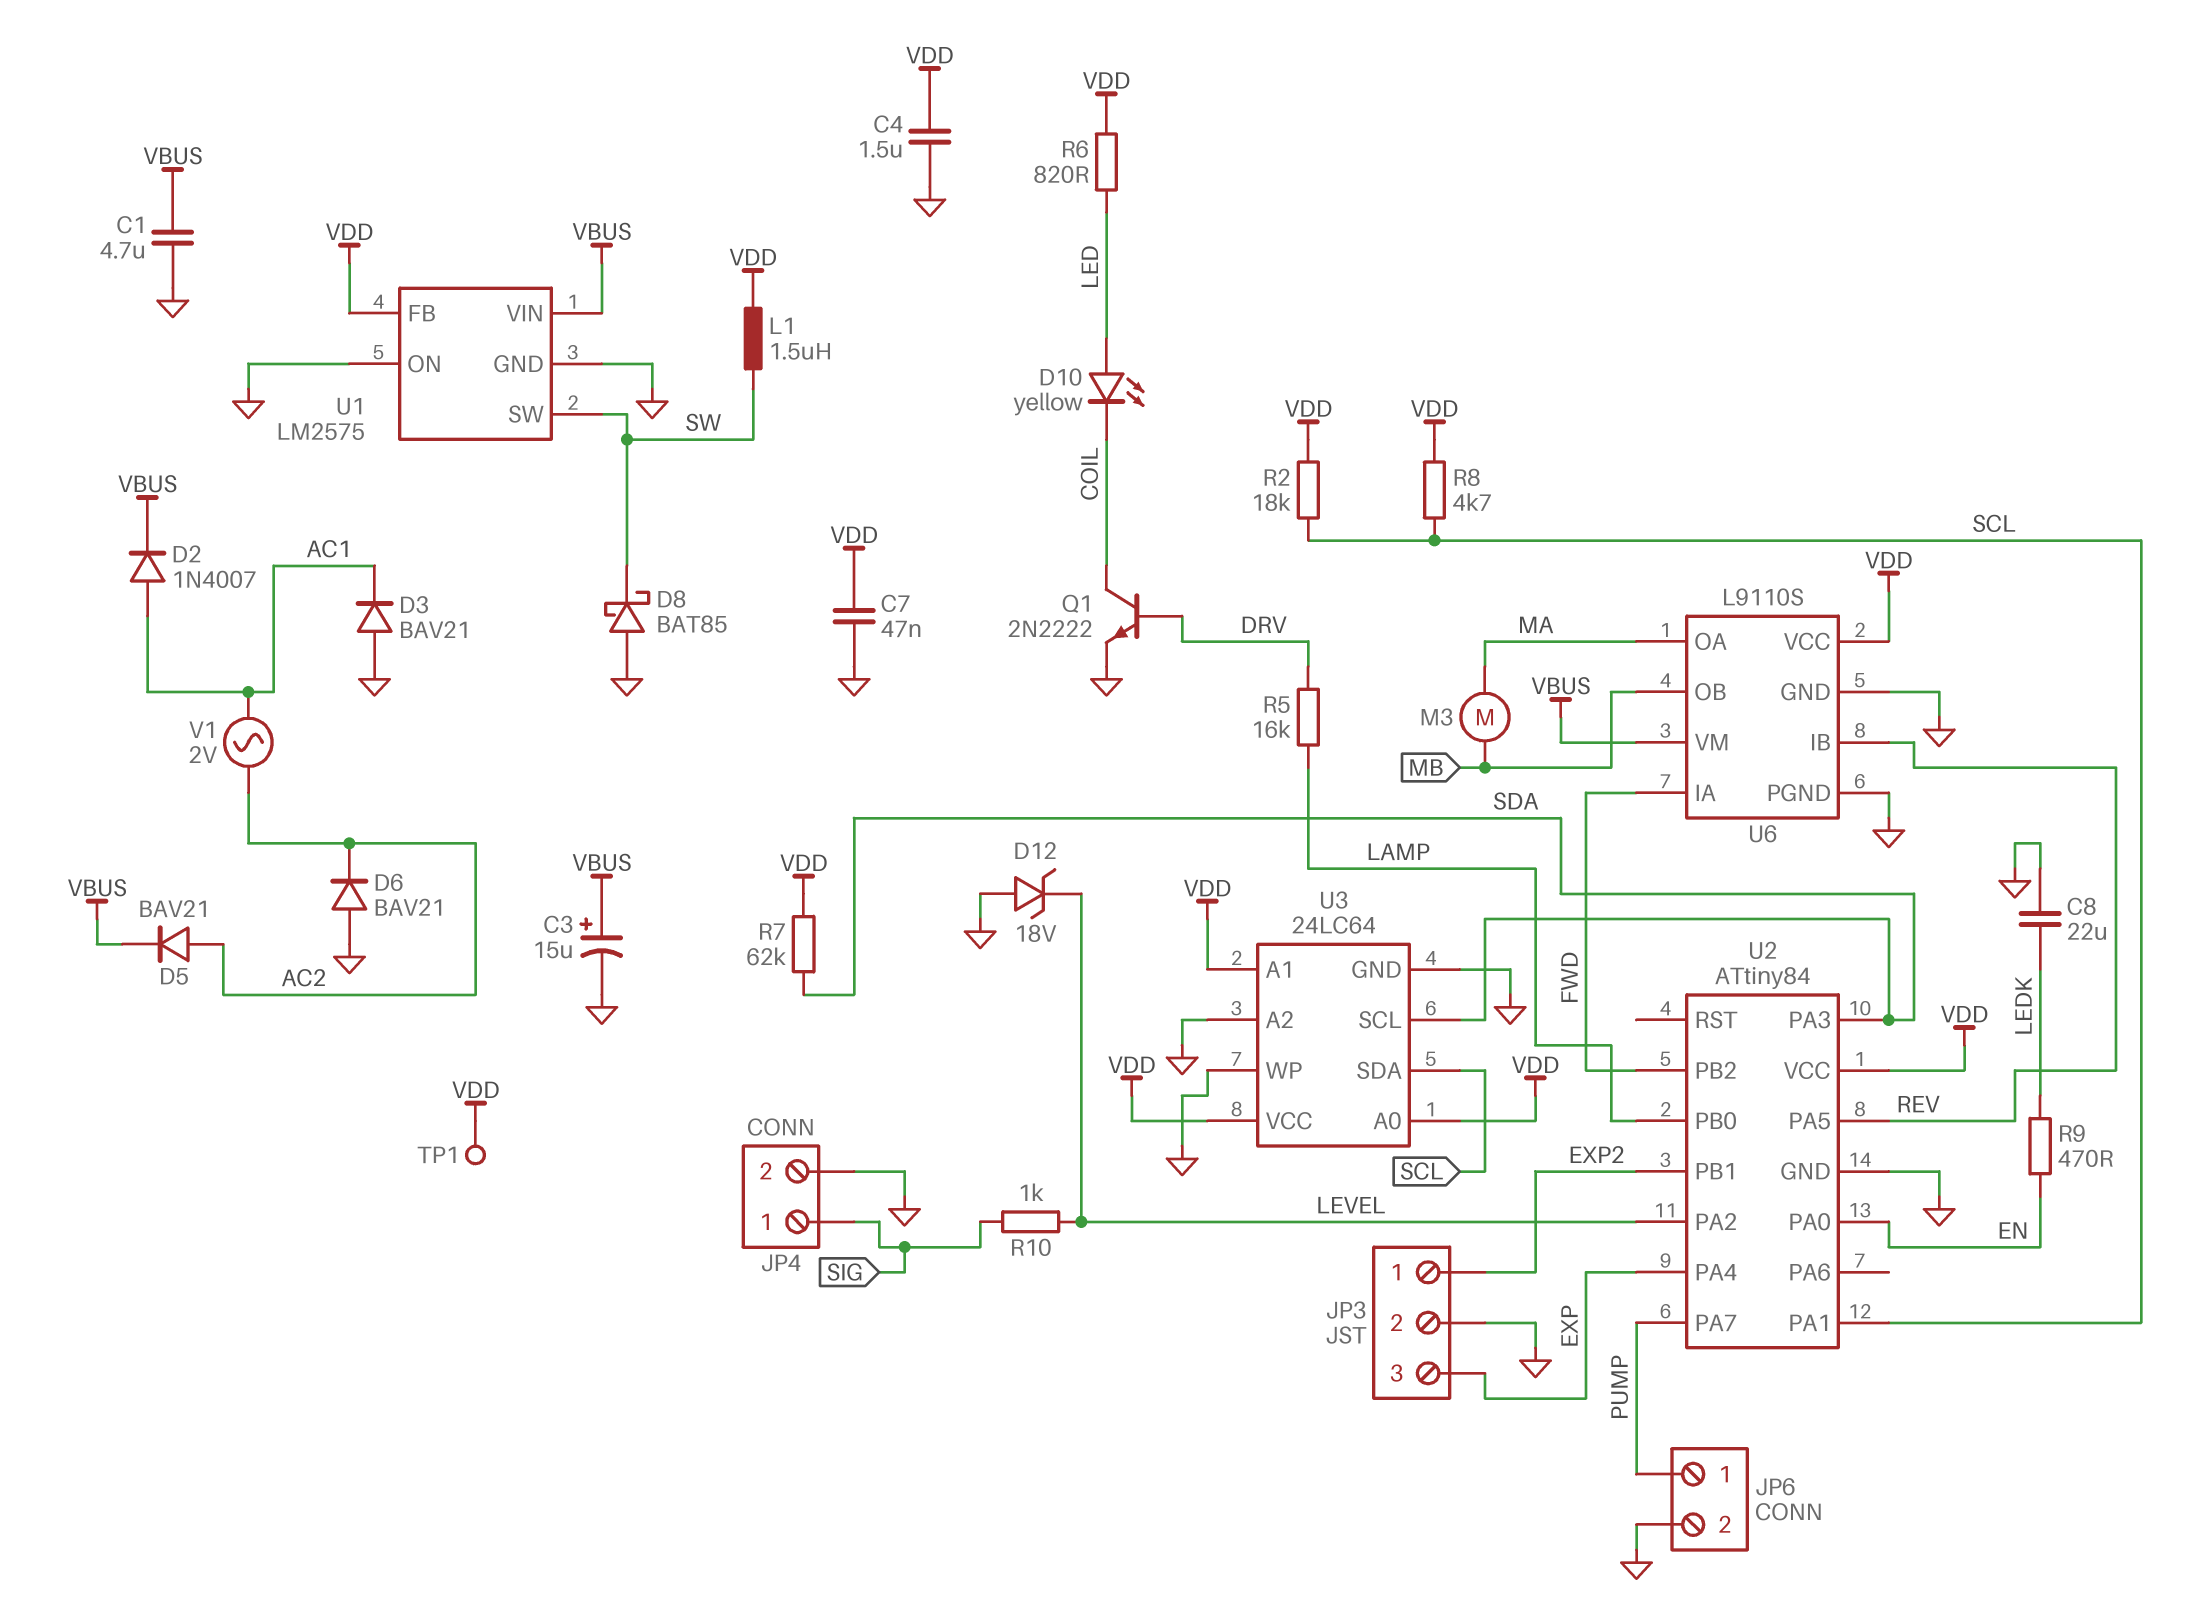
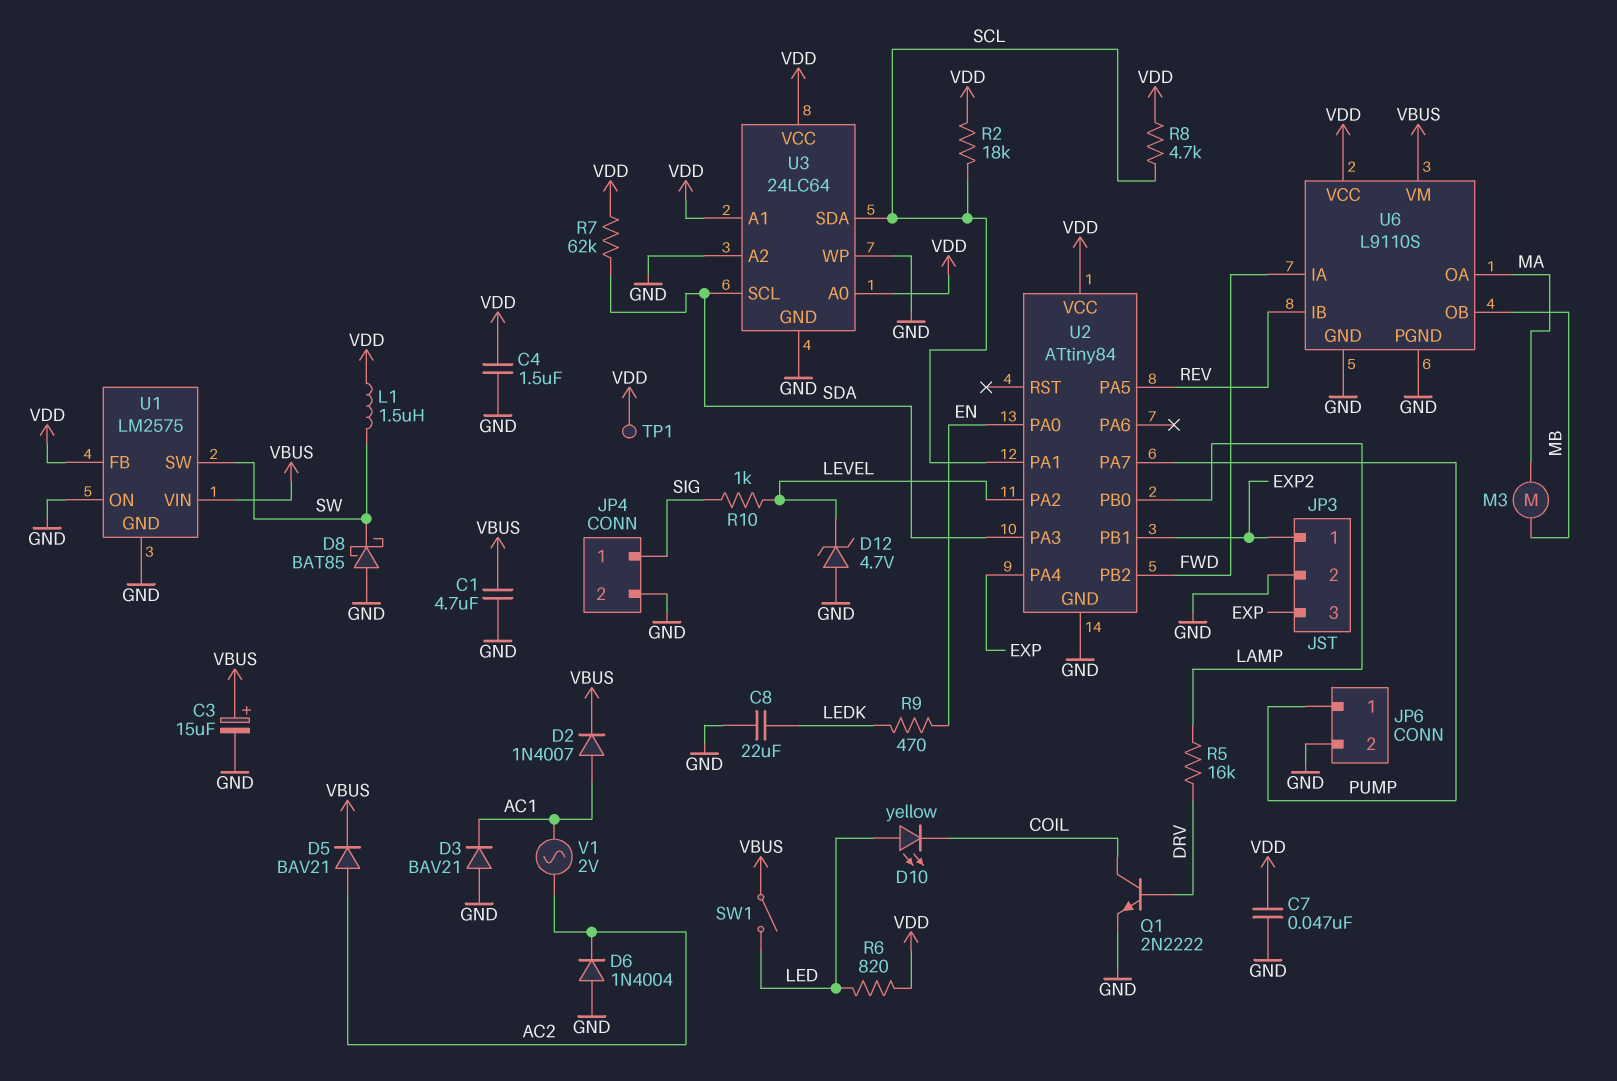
D6: diode BAV21 (A GND, K AC2) -> diode 1N4004 (A GND, K AC2)
D12: zener 18V (A GND, K LEVEL) -> zener 4.7V (A GND, K LEVEL)
SW1: none -> switch (LED, VBUS)

